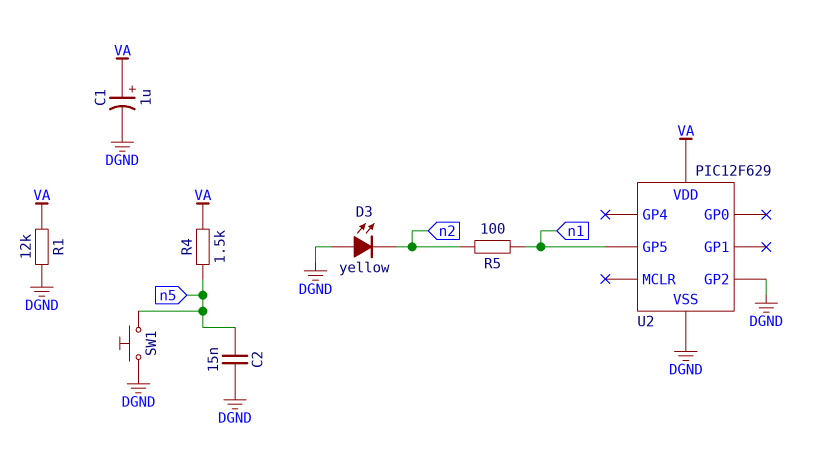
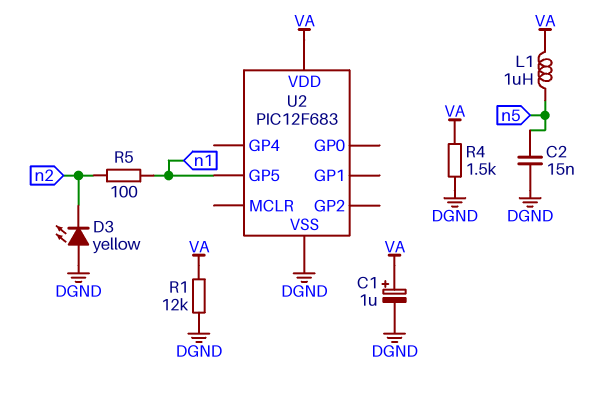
L1: none -> 1uH (VA, n5)
R4: 1.5k (VA, n5) -> 1.5k (DGND, VA)
SW1: button (DGND, n5) -> none
U2: PIC12F629 -> PIC12F683
U2 pin GP2: DGND -> none

